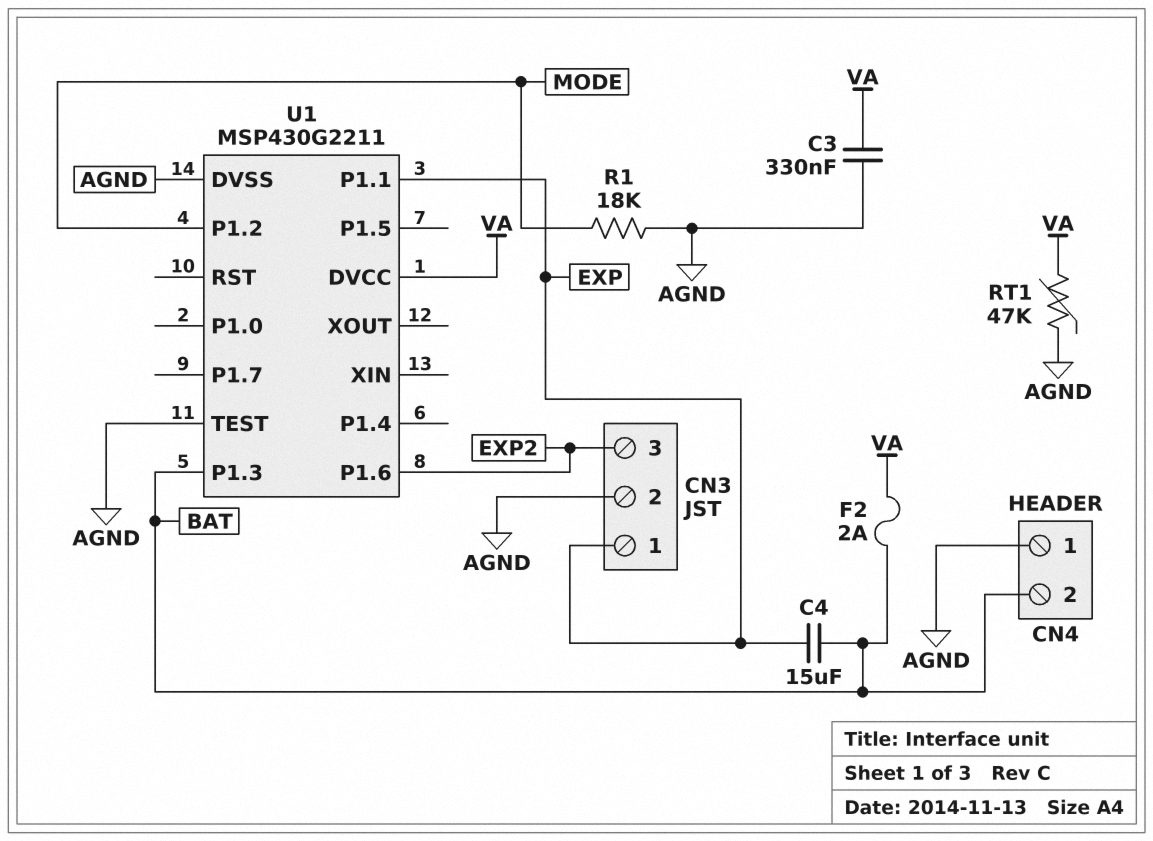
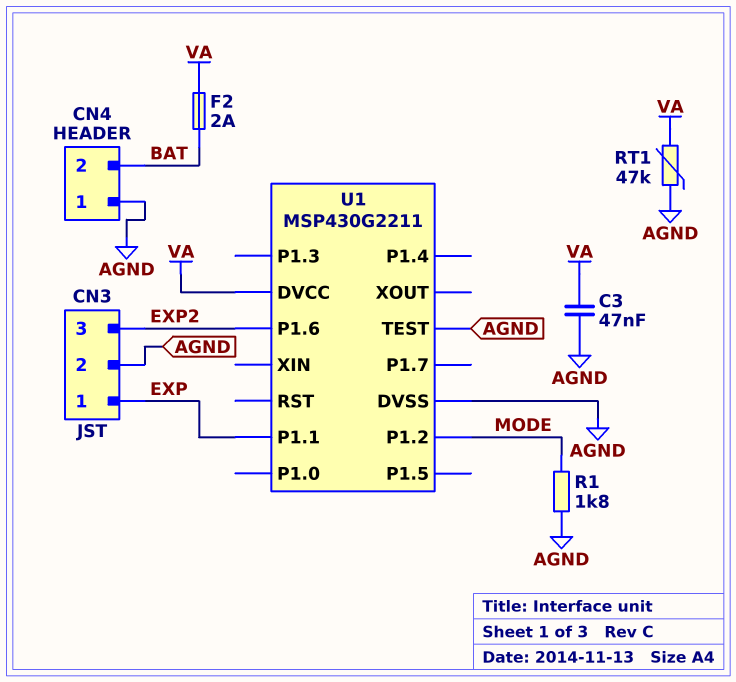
C3: 330nF (AGND, VA) -> 47nF (AGND, VA)
C4: 15uF (BAT, EXP) -> none
R1: 18k (AGND, MODE) -> 1.8k (AGND, MODE)
U1 pin P1.3: BAT -> none

